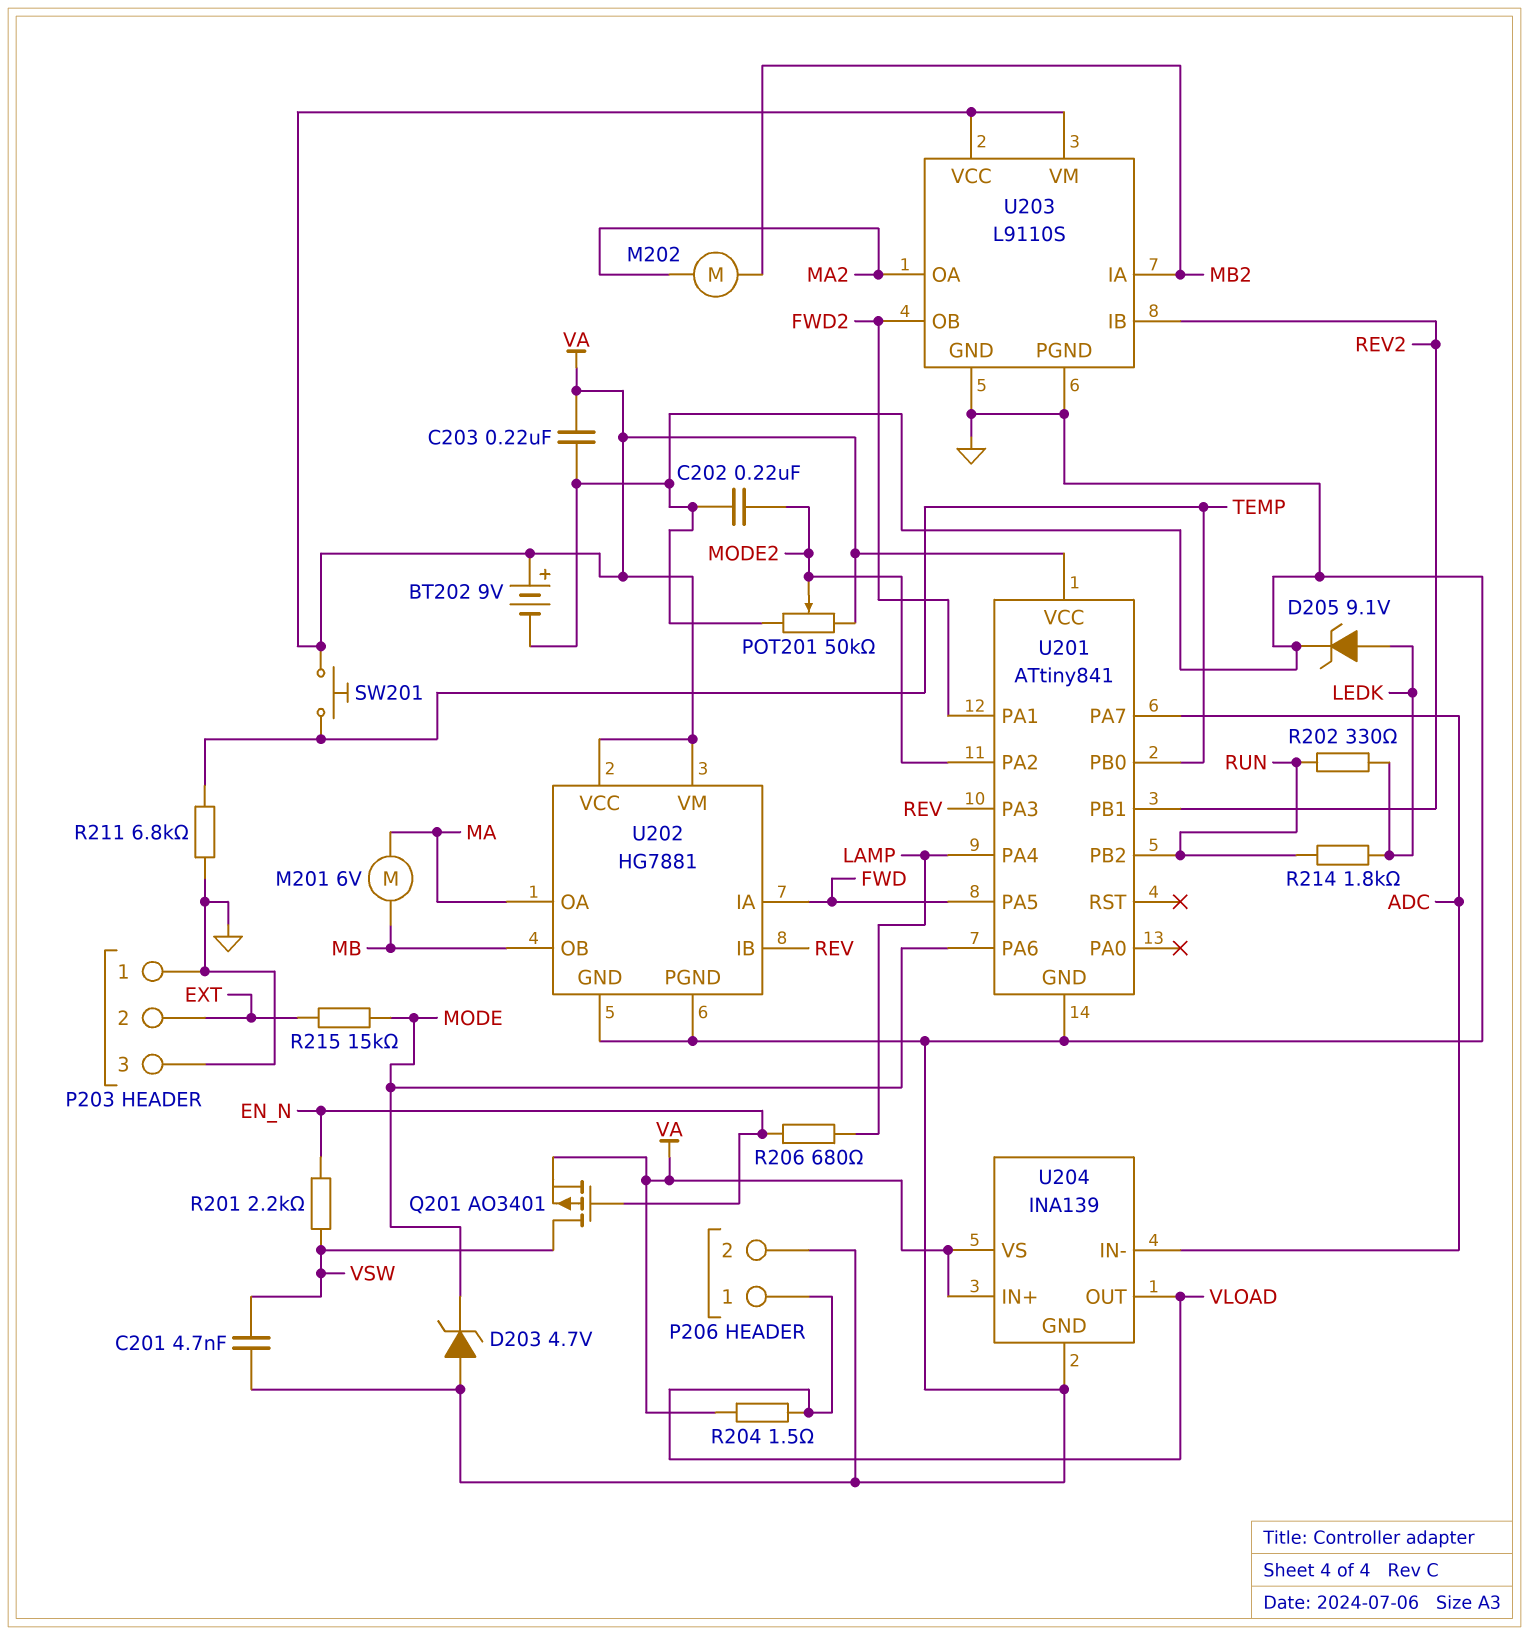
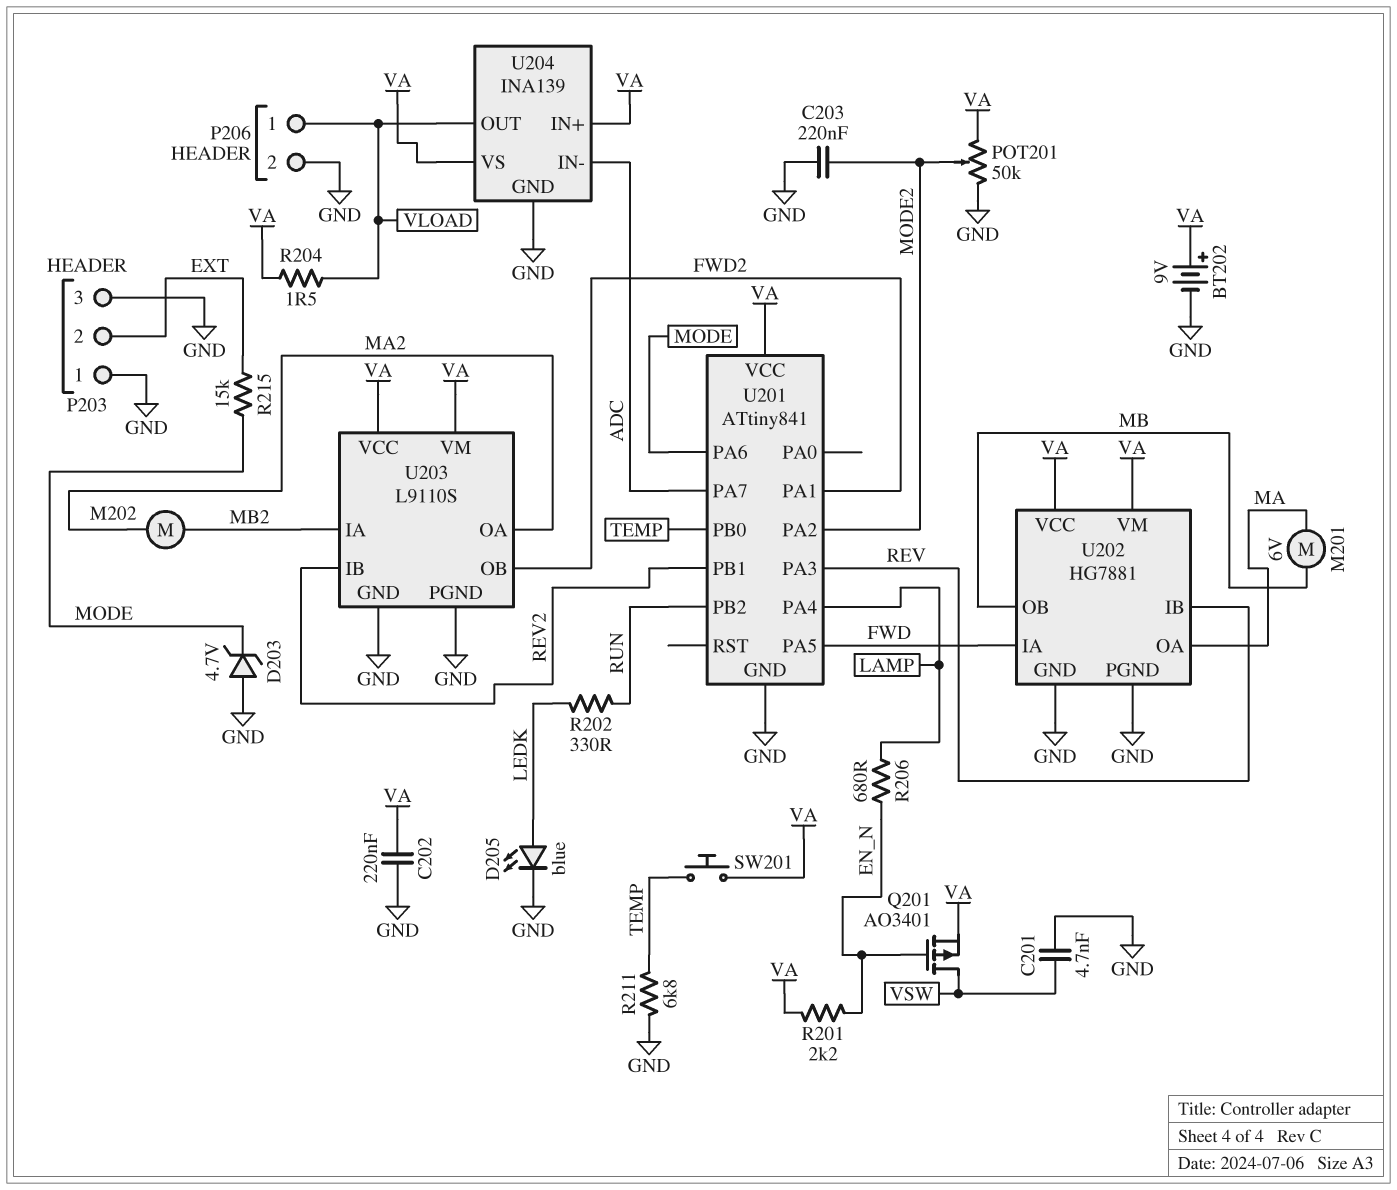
C202: 220nF (GND, MODE2) -> 220nF (GND, VA)
C203: 220nF (GND, VA) -> 220nF (GND, MODE2)
D205: zener 9.1V (A LEDK, K GND) -> LED blue (A LEDK, K GND)
R201: 2.2k (EN_N, VSW) -> 2.2k (EN_N, VA)
R214: 1.8k (LEDK, RUN) -> none

